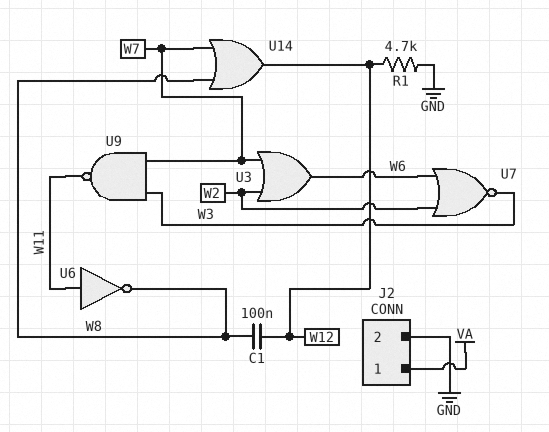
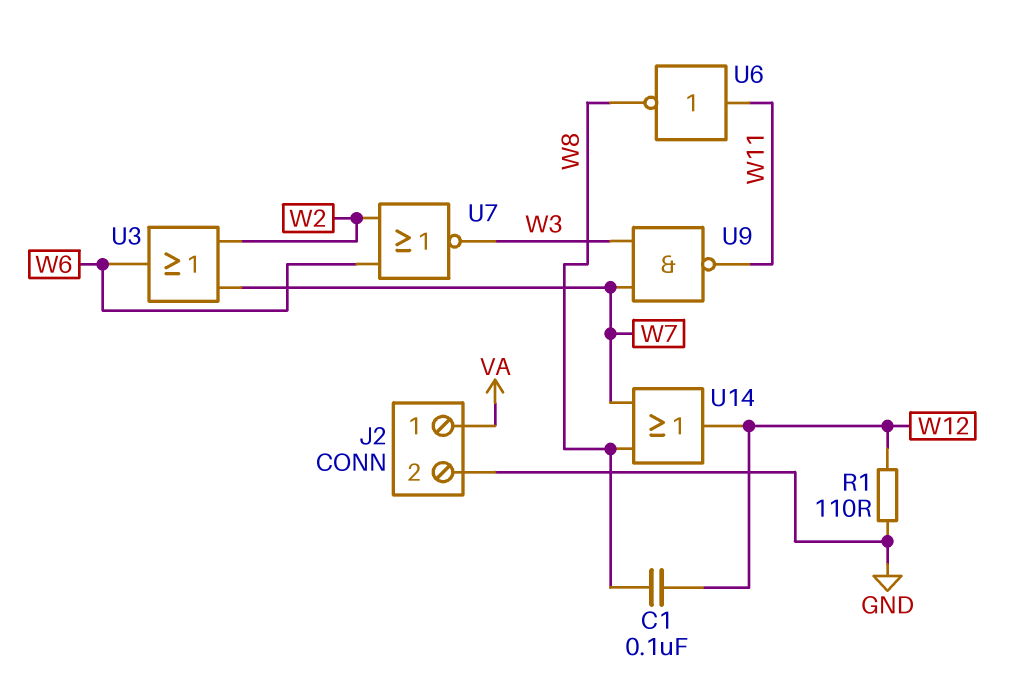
R1: 4.7k (GND, W12) -> 110 (GND, W12)

